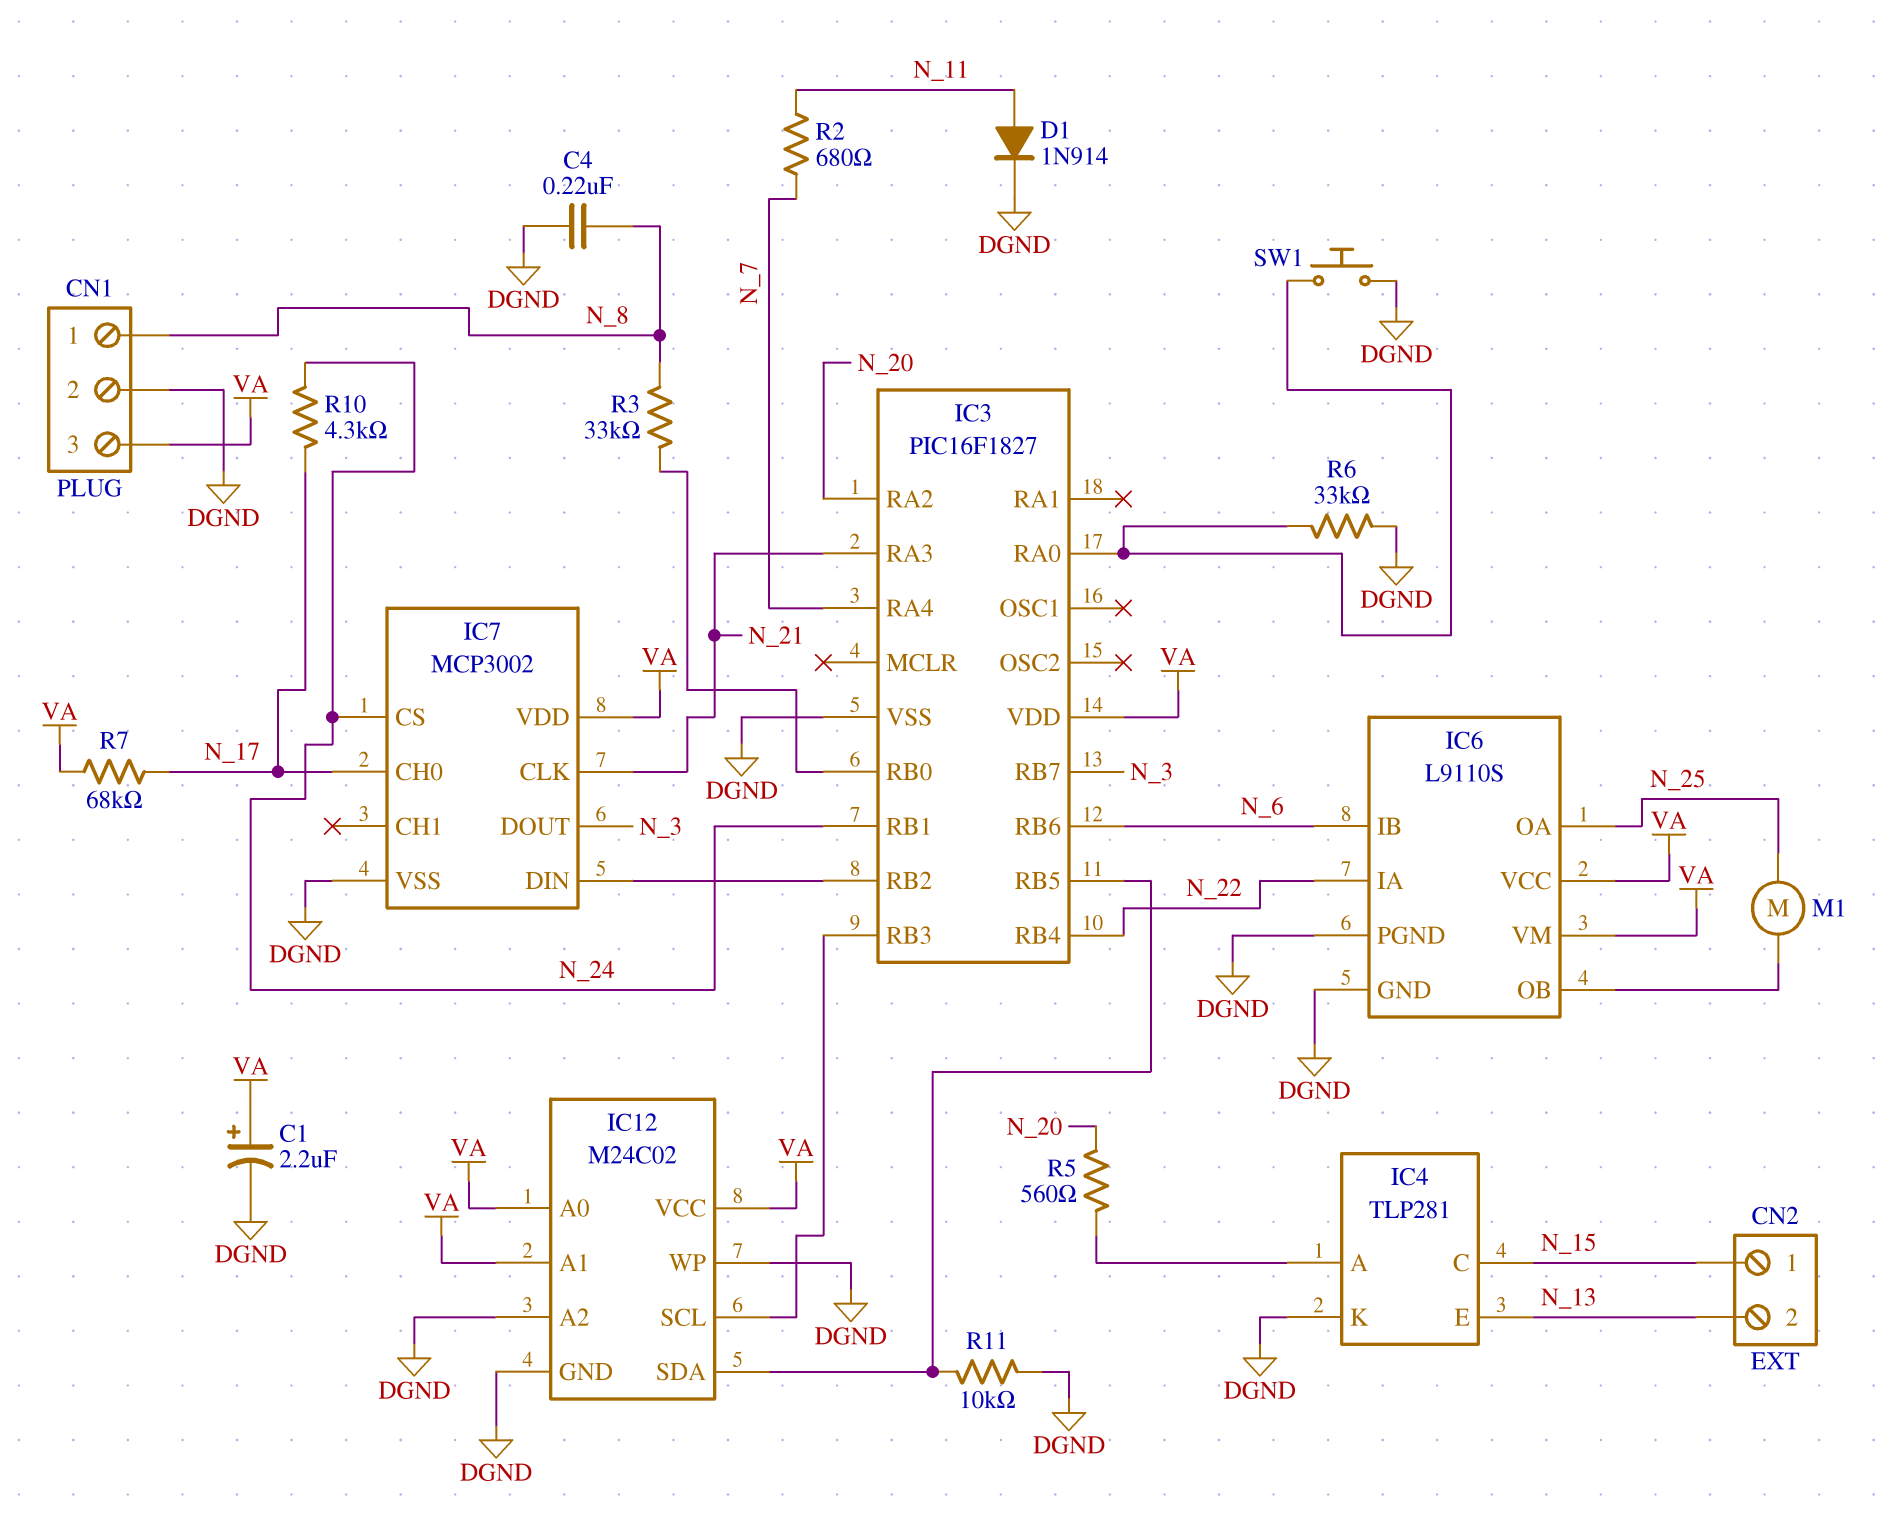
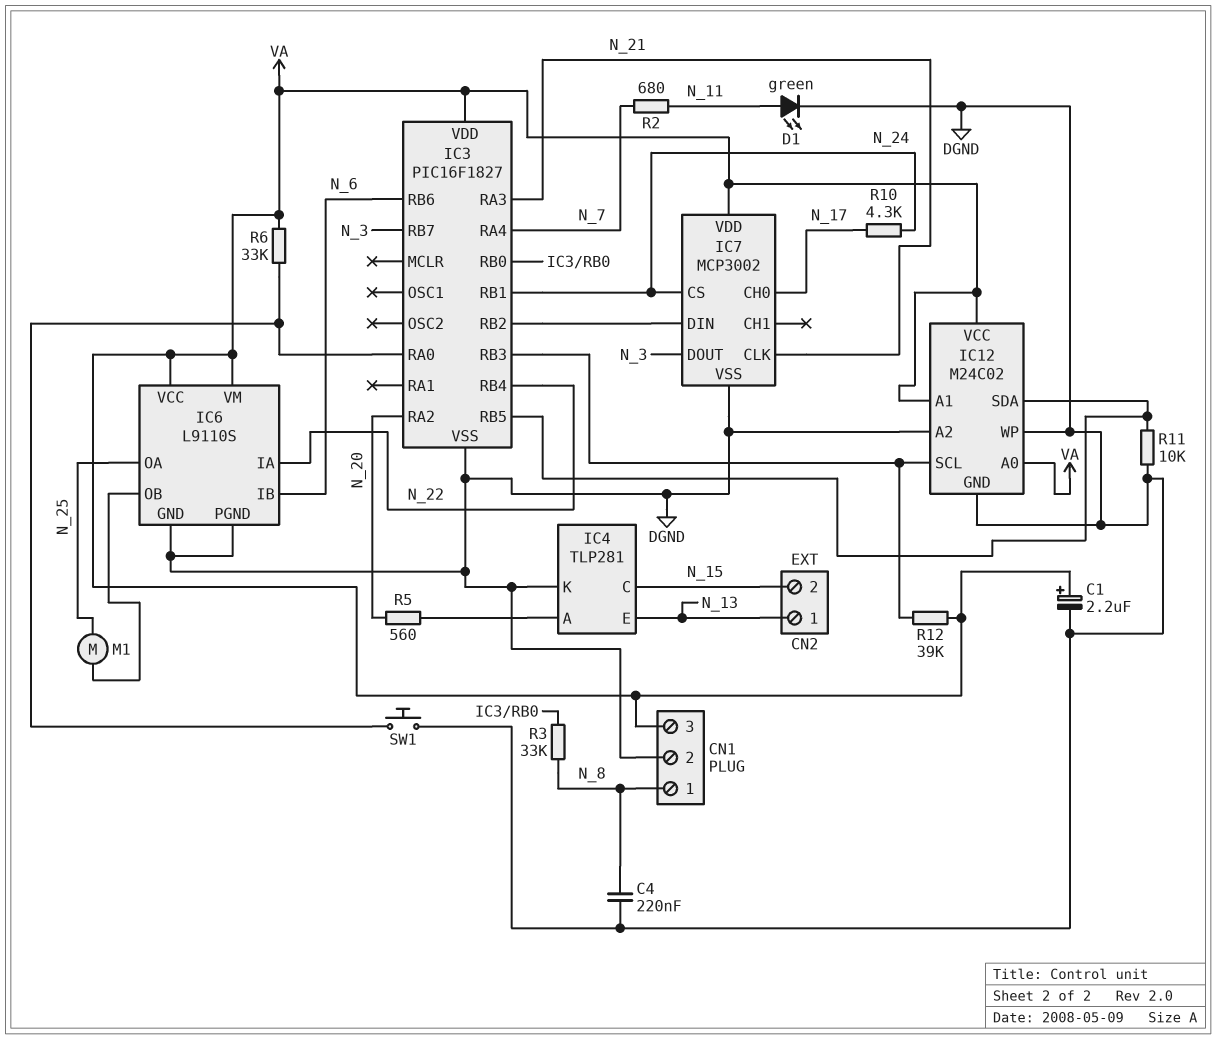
CN2 pin 1: N_15 -> N_13
CN2 pin 2: N_13 -> N_15
D1: diode 1N914 (A N_11, K DGND) -> LED green (A N_11, K DGND)
R6: 33k (DGND, IC3/RA0) -> 33k (IC3/RA0, VA)
R7: 68k (N_17, VA) -> none
R12: none -> 39k (IC3/RB3, VA)

